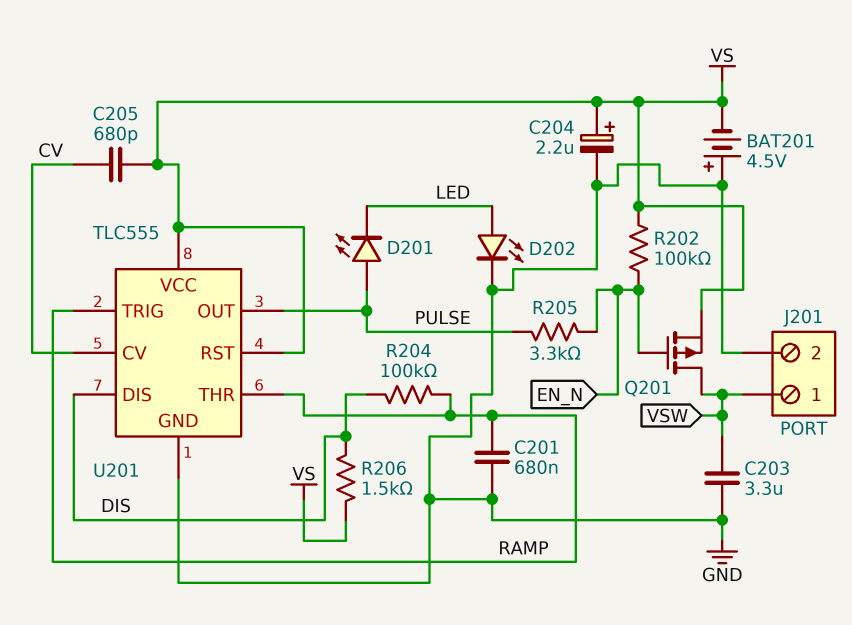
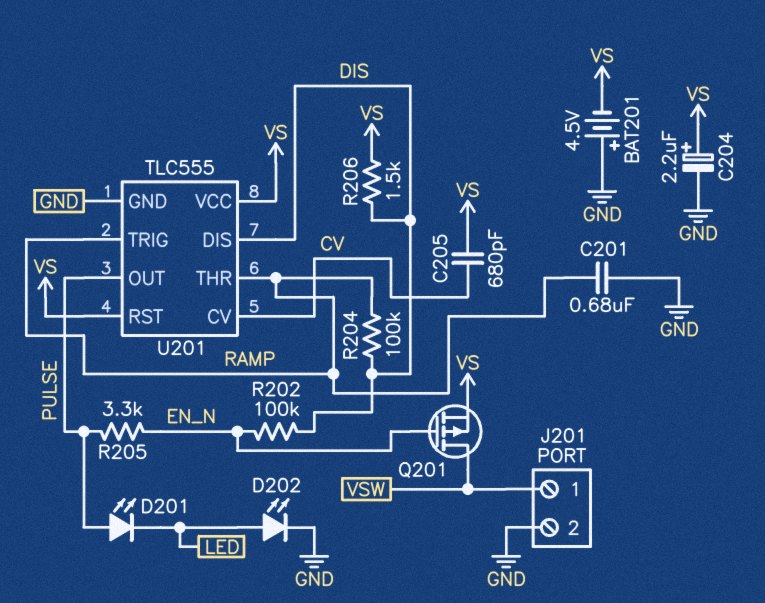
C203: 3.3uF (GND, VSW) -> none
R202: 100k (EN_N, VS) -> 100k (DIS, EN_N)

